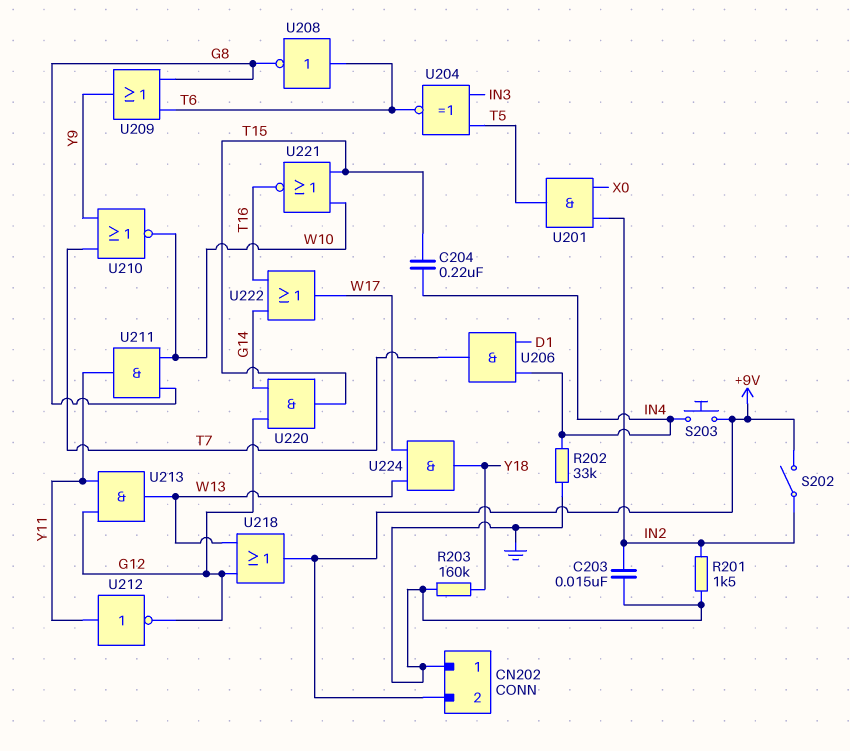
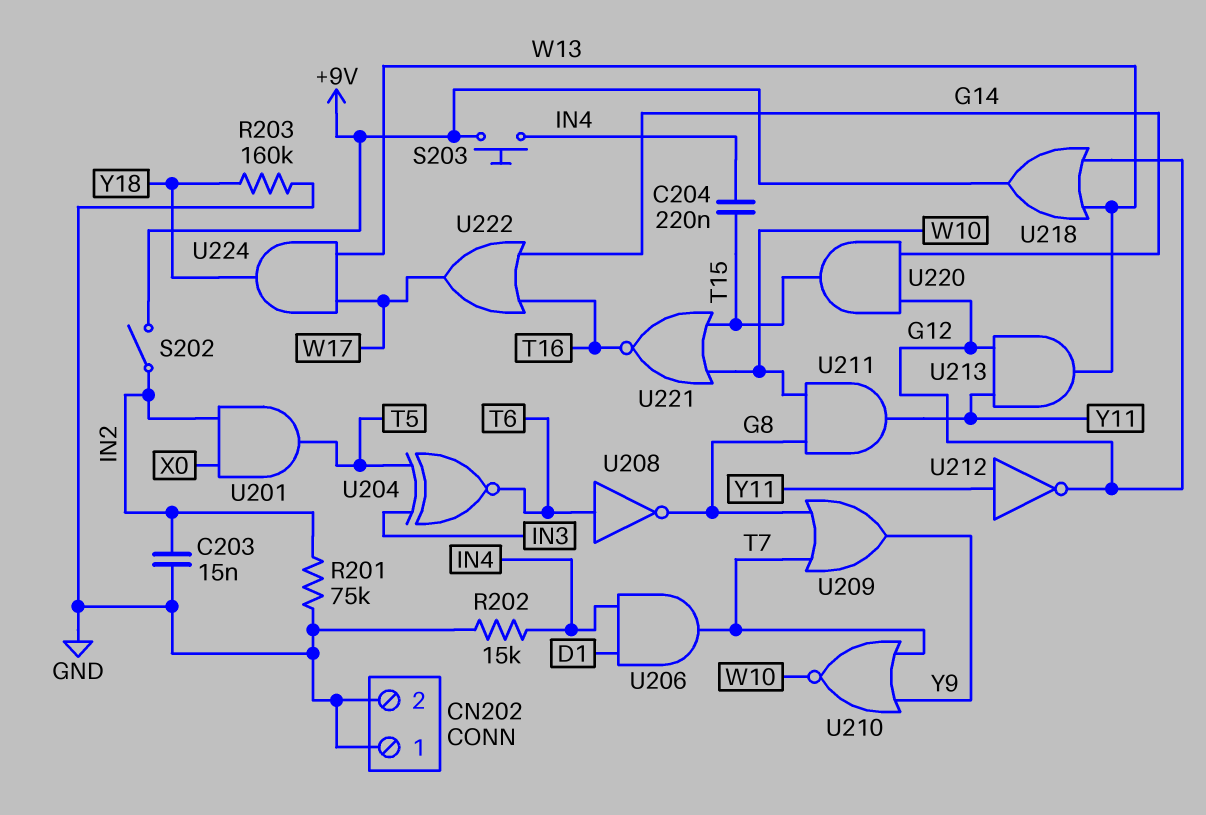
CN202 pin 2: +9V -> GND
R201: 1.5k (GND, IN2) -> 75k (GND, IN2)
R202: 33k (GND, IN4) -> 15k (GND, IN4)
U209: OR (in G8, in T6, out Y9) -> OR (in G8, in T7, out Y9)

